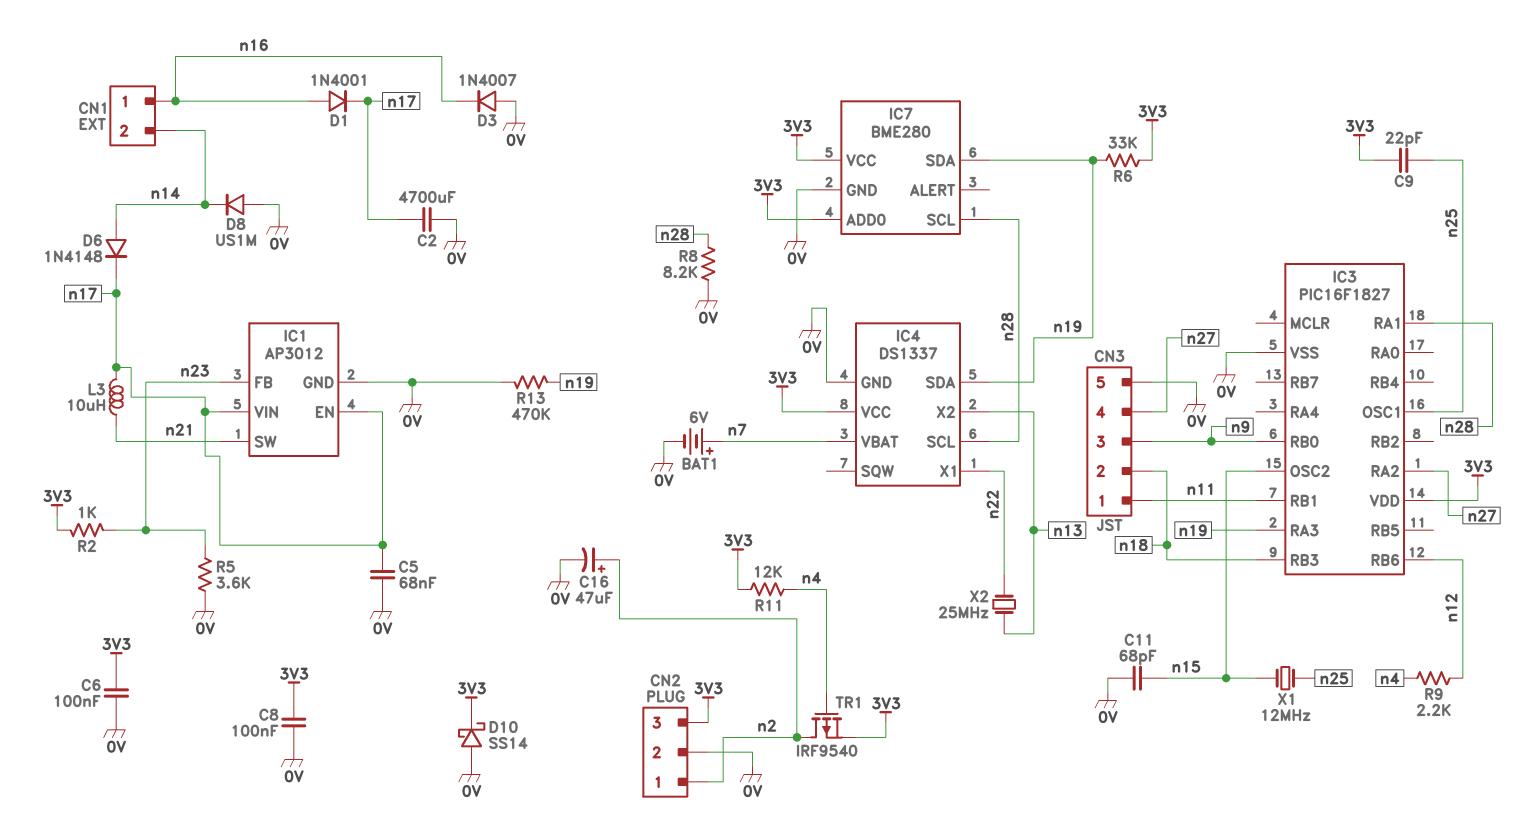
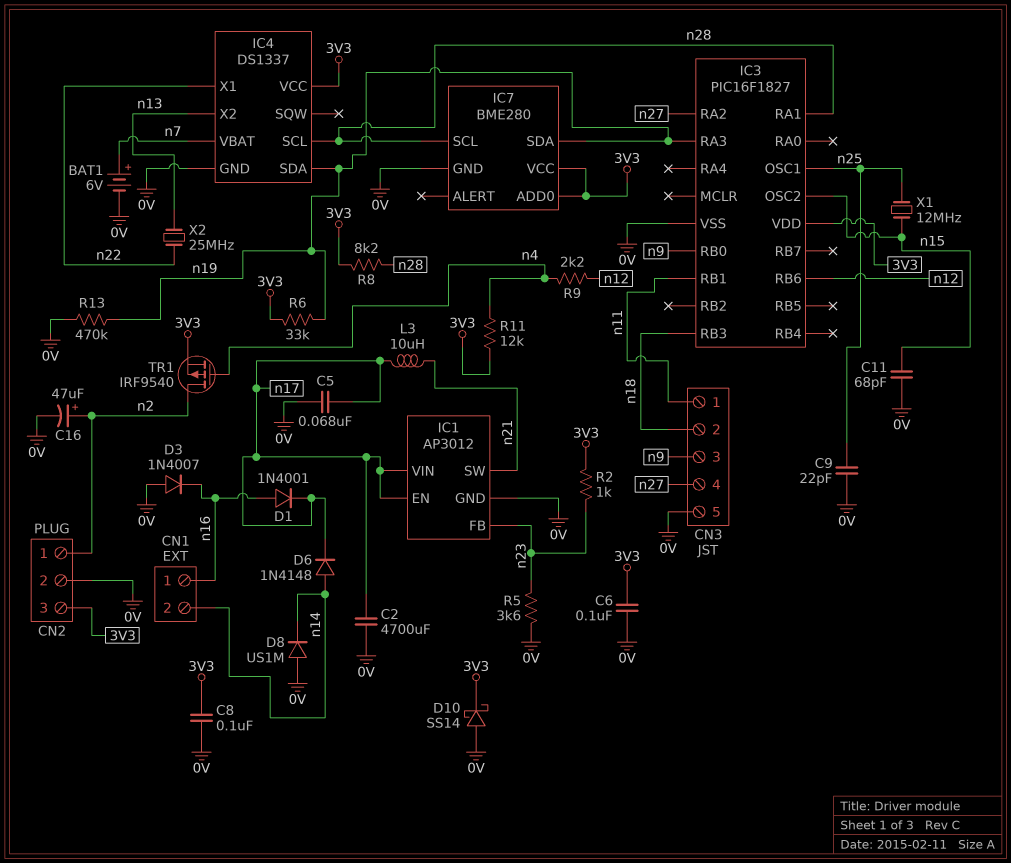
C9: 22pF (3V3, n25) -> 22pF (0V, n25)
R8: 8.2k (0V, n28) -> 8.2k (3V3, n28)

